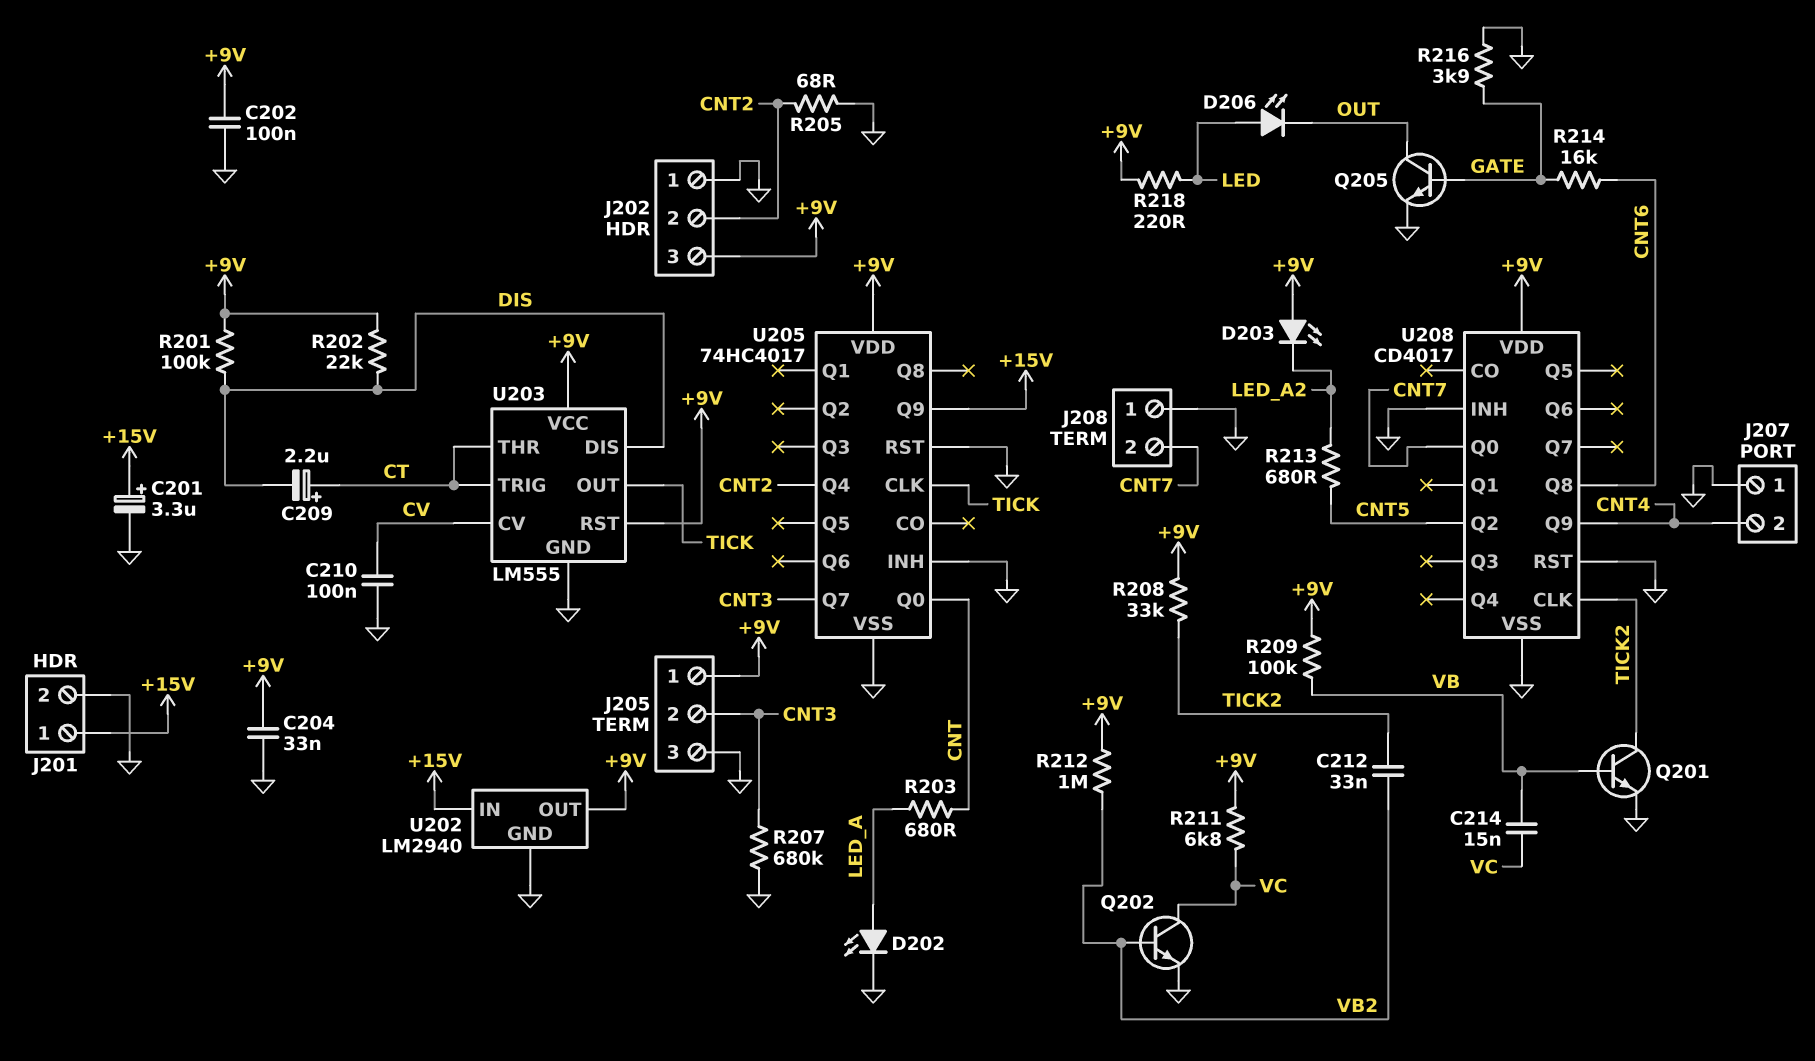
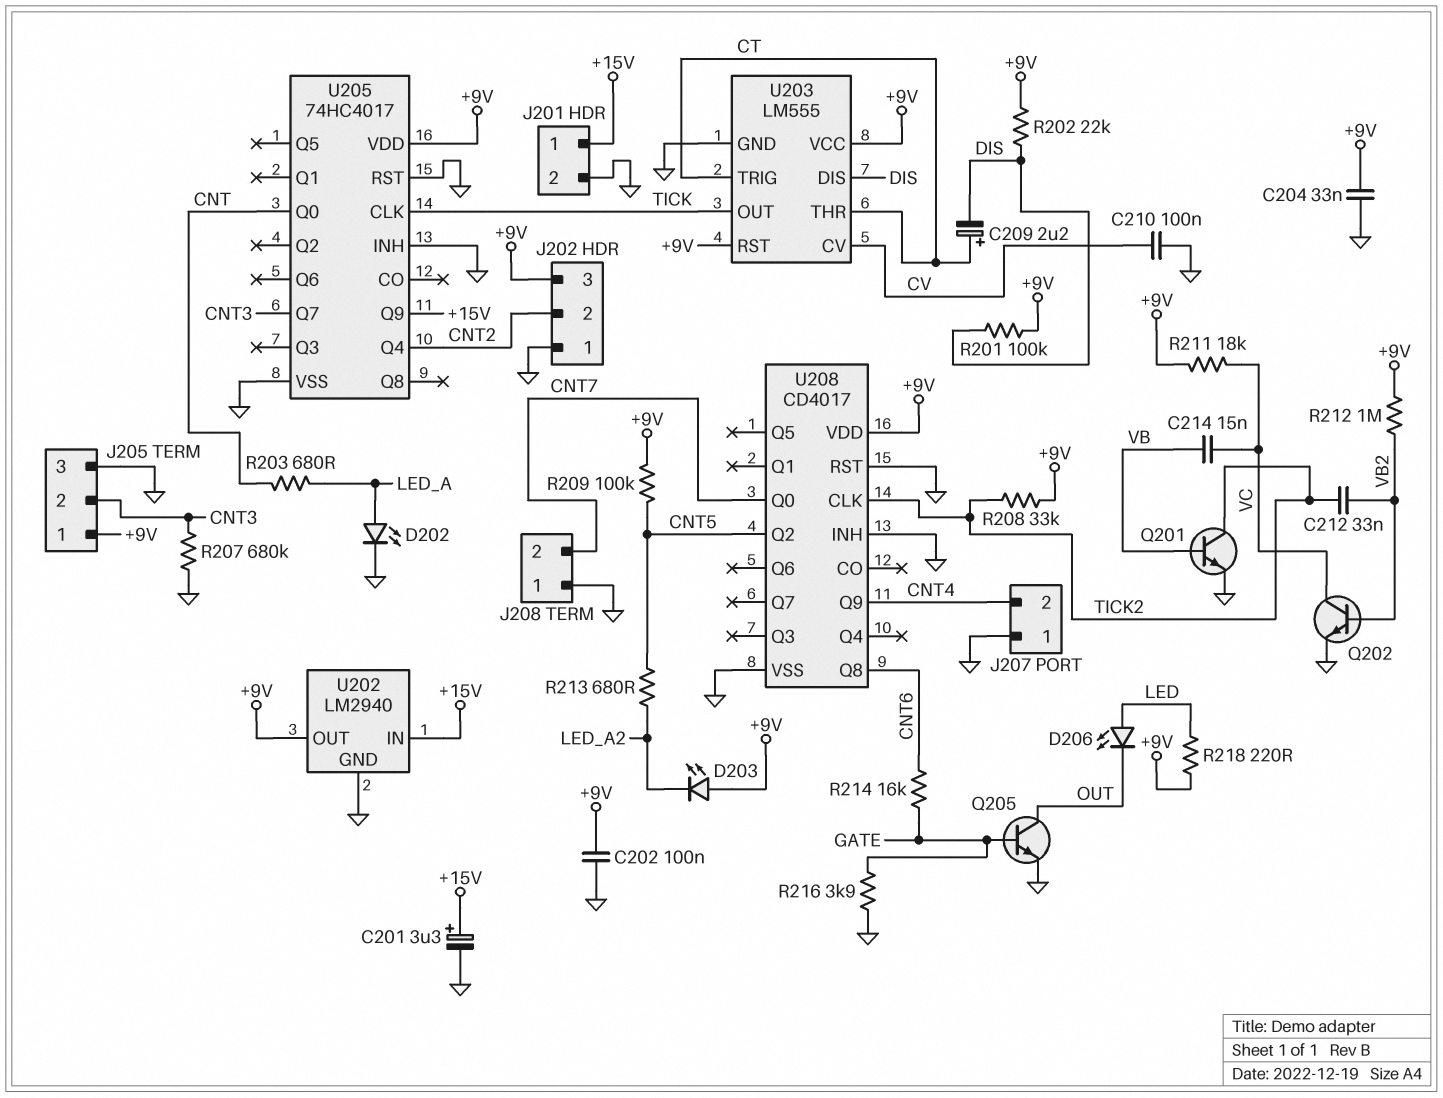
R205: 68 (CNT2, GND) -> none
R209: 100k (+9V, VB) -> 100k (+9V, CNT5)
R211: 6.8k (+9V, VC) -> 18k (+9V, VC)

